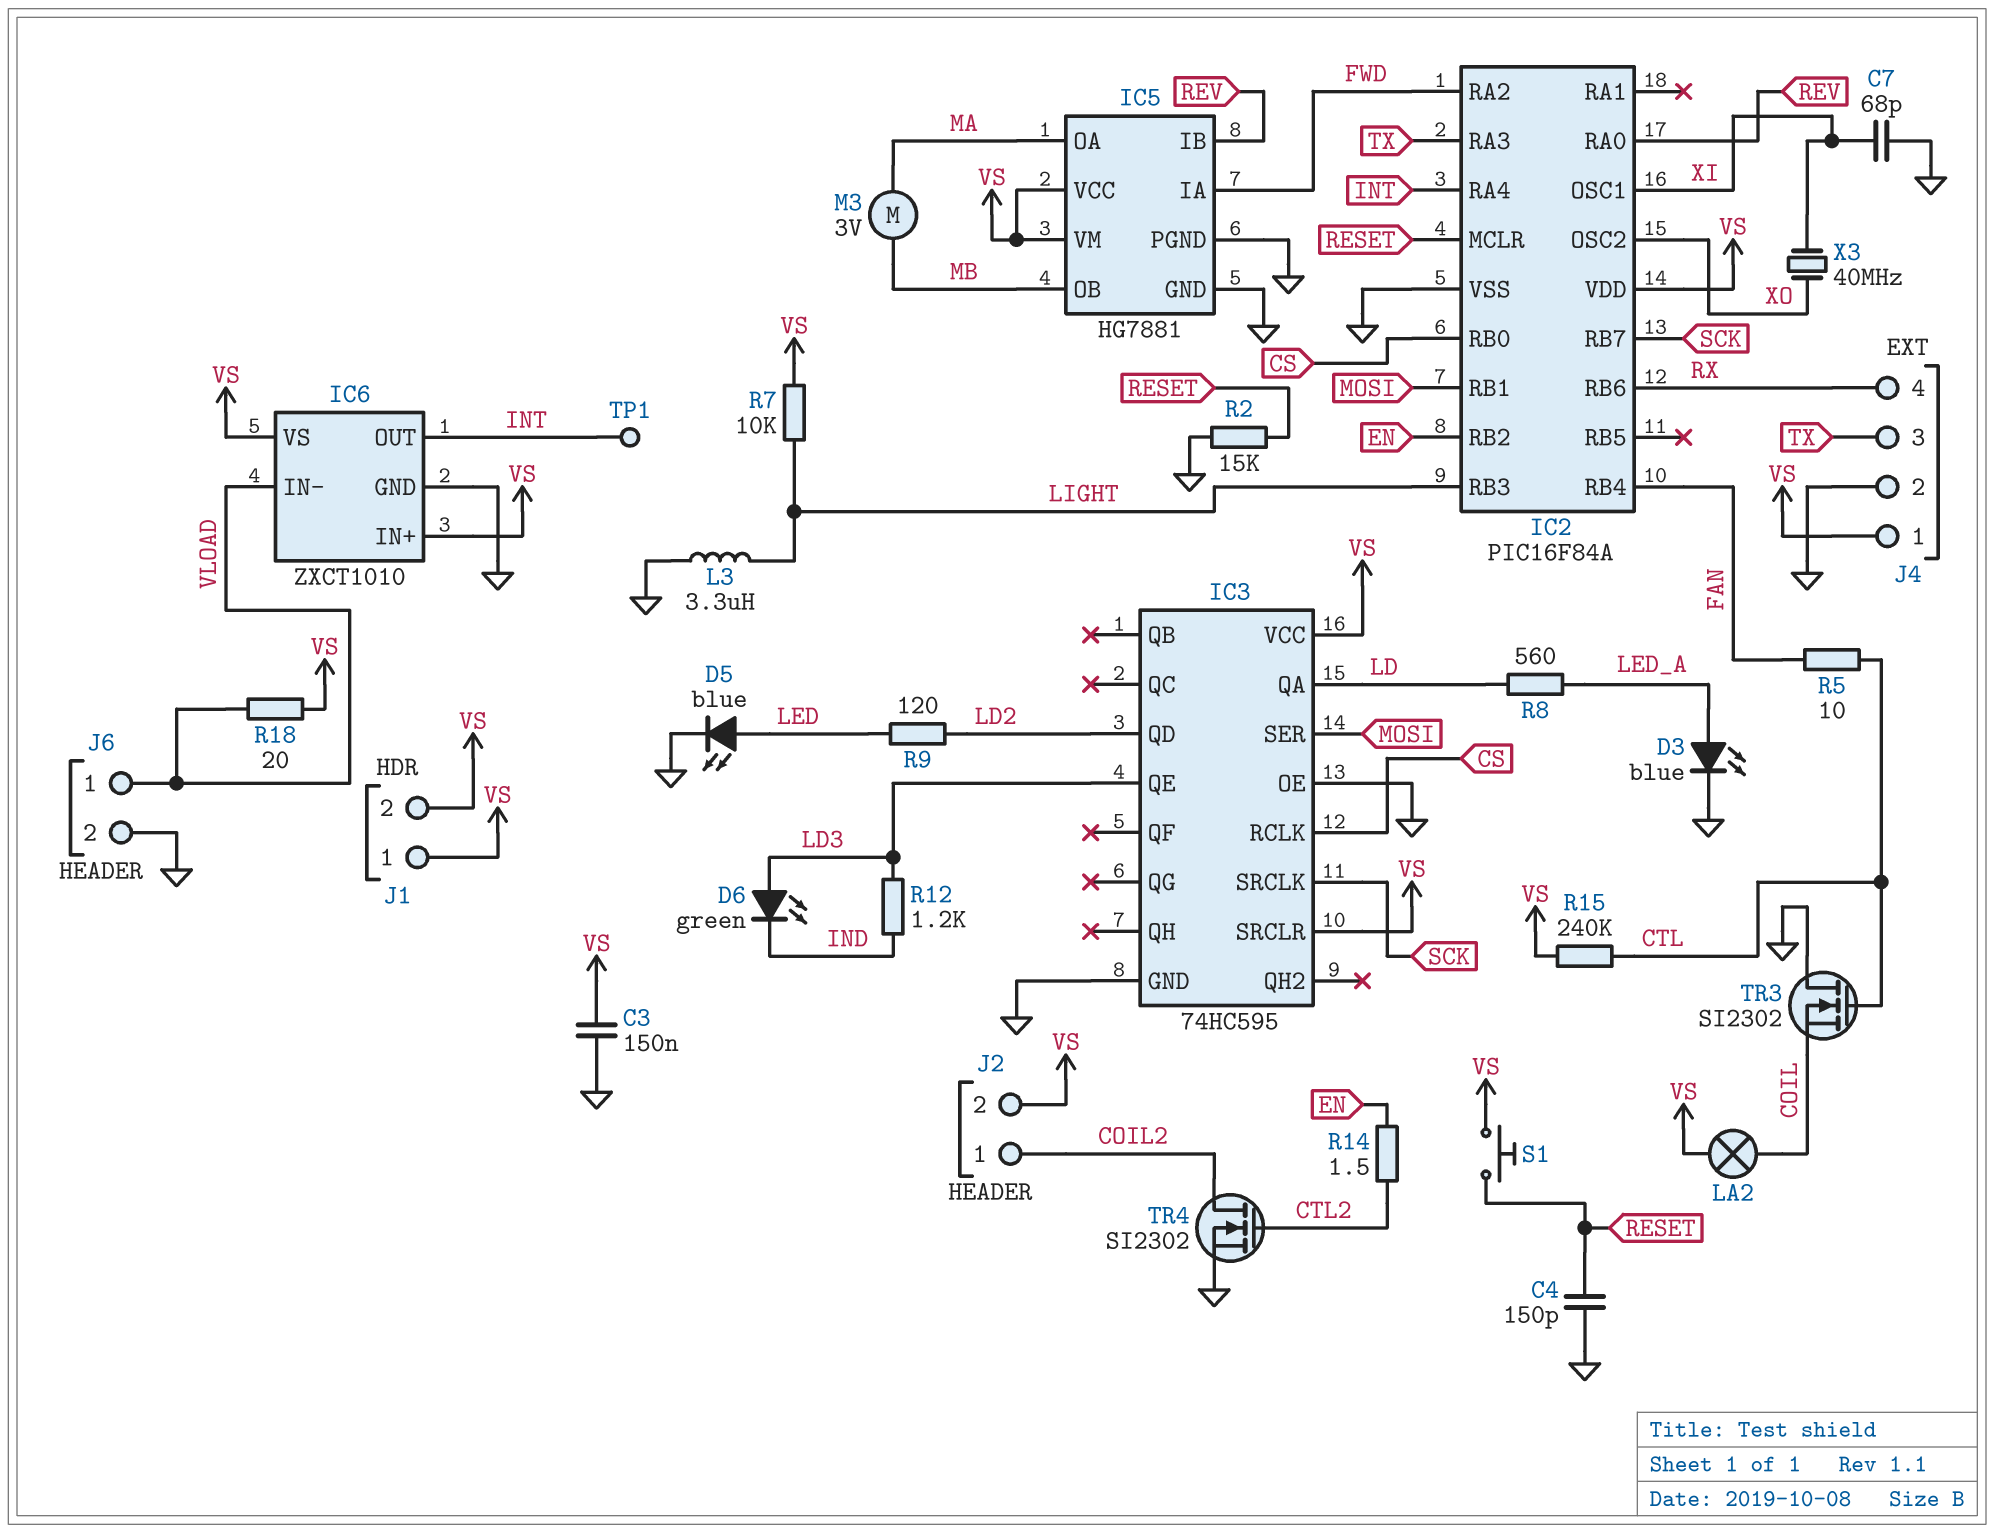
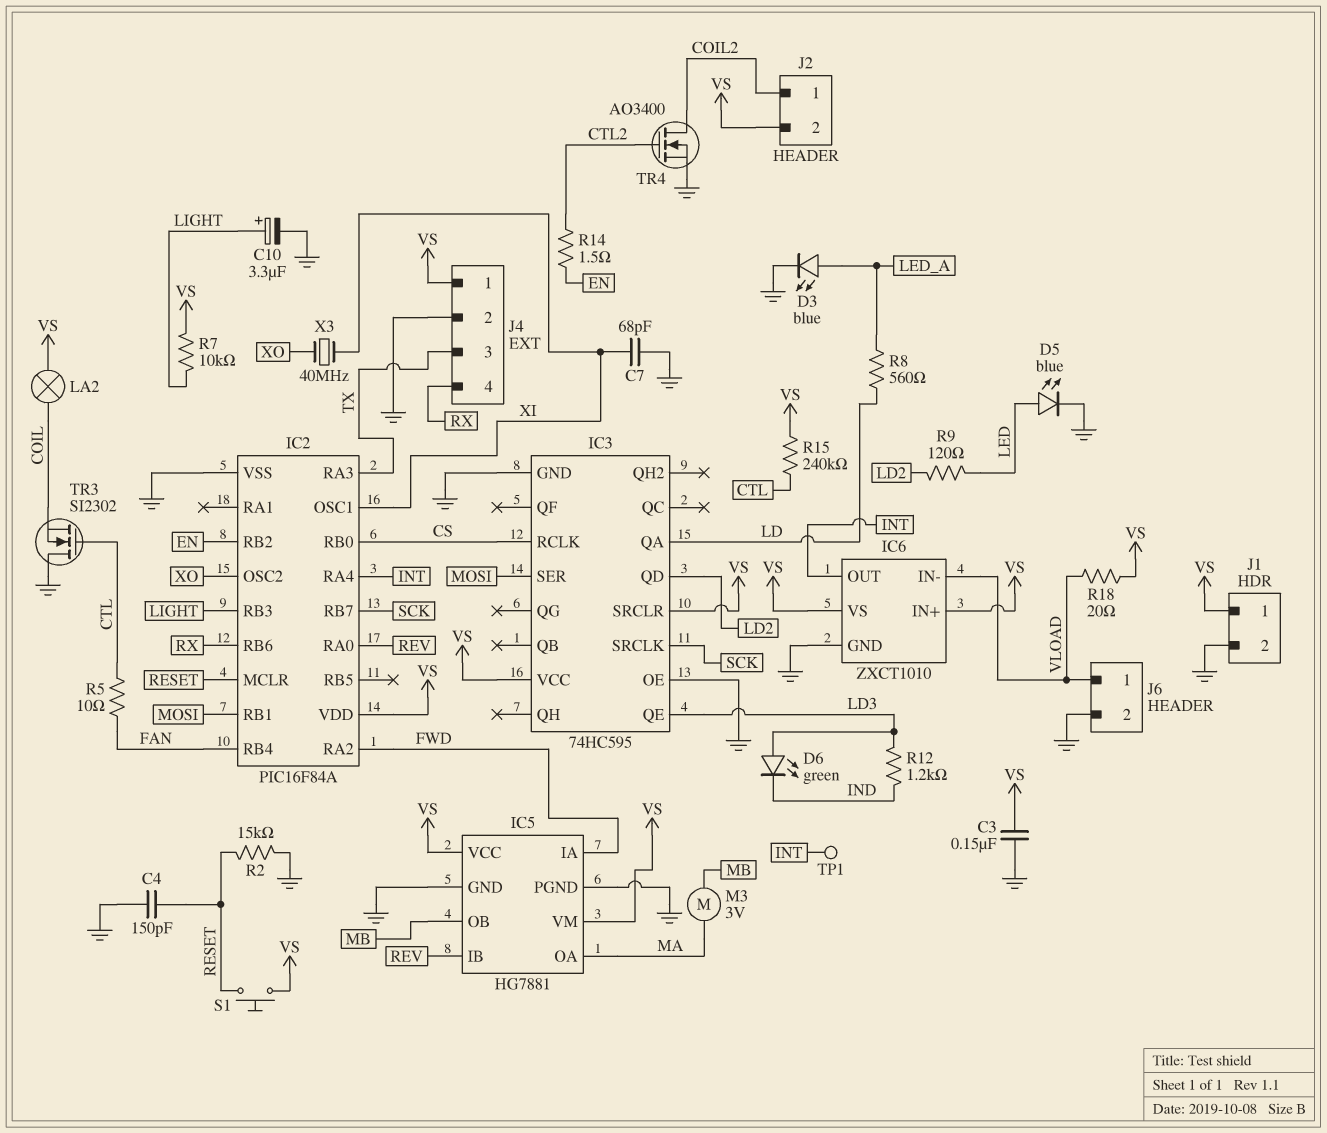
C10: none -> 3.3uF (plus LIGHT, minus GND)
J1 pin 2: VS -> GND
L3: 3.3uH (GND, LIGHT) -> none
TR4: NMOS SI2302 (G CTL2, D COIL2, S GND) -> NMOS AO3400 (G CTL2, D COIL2, S GND)

